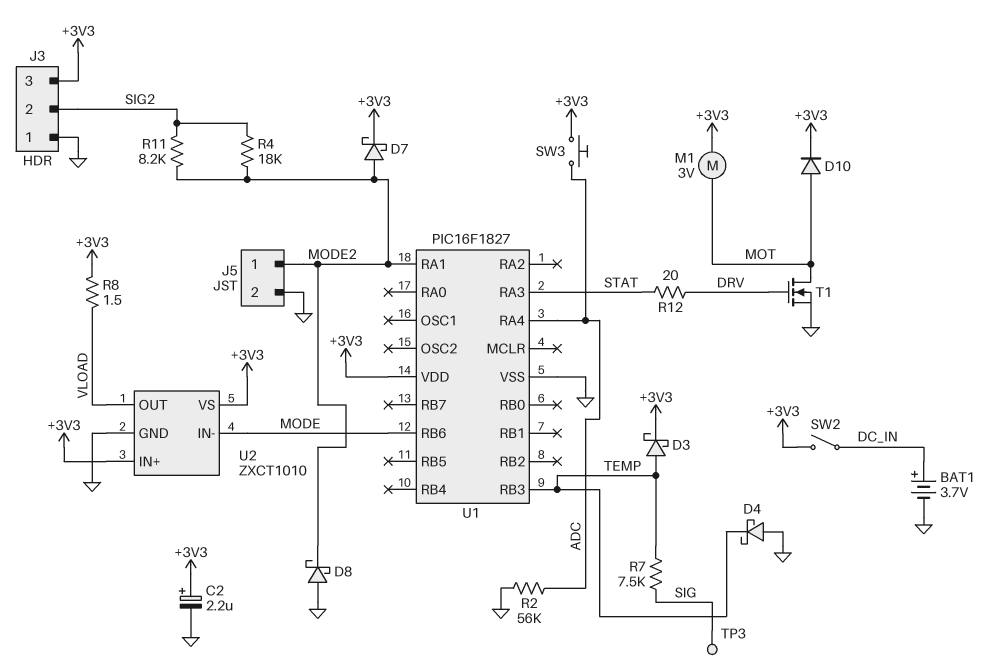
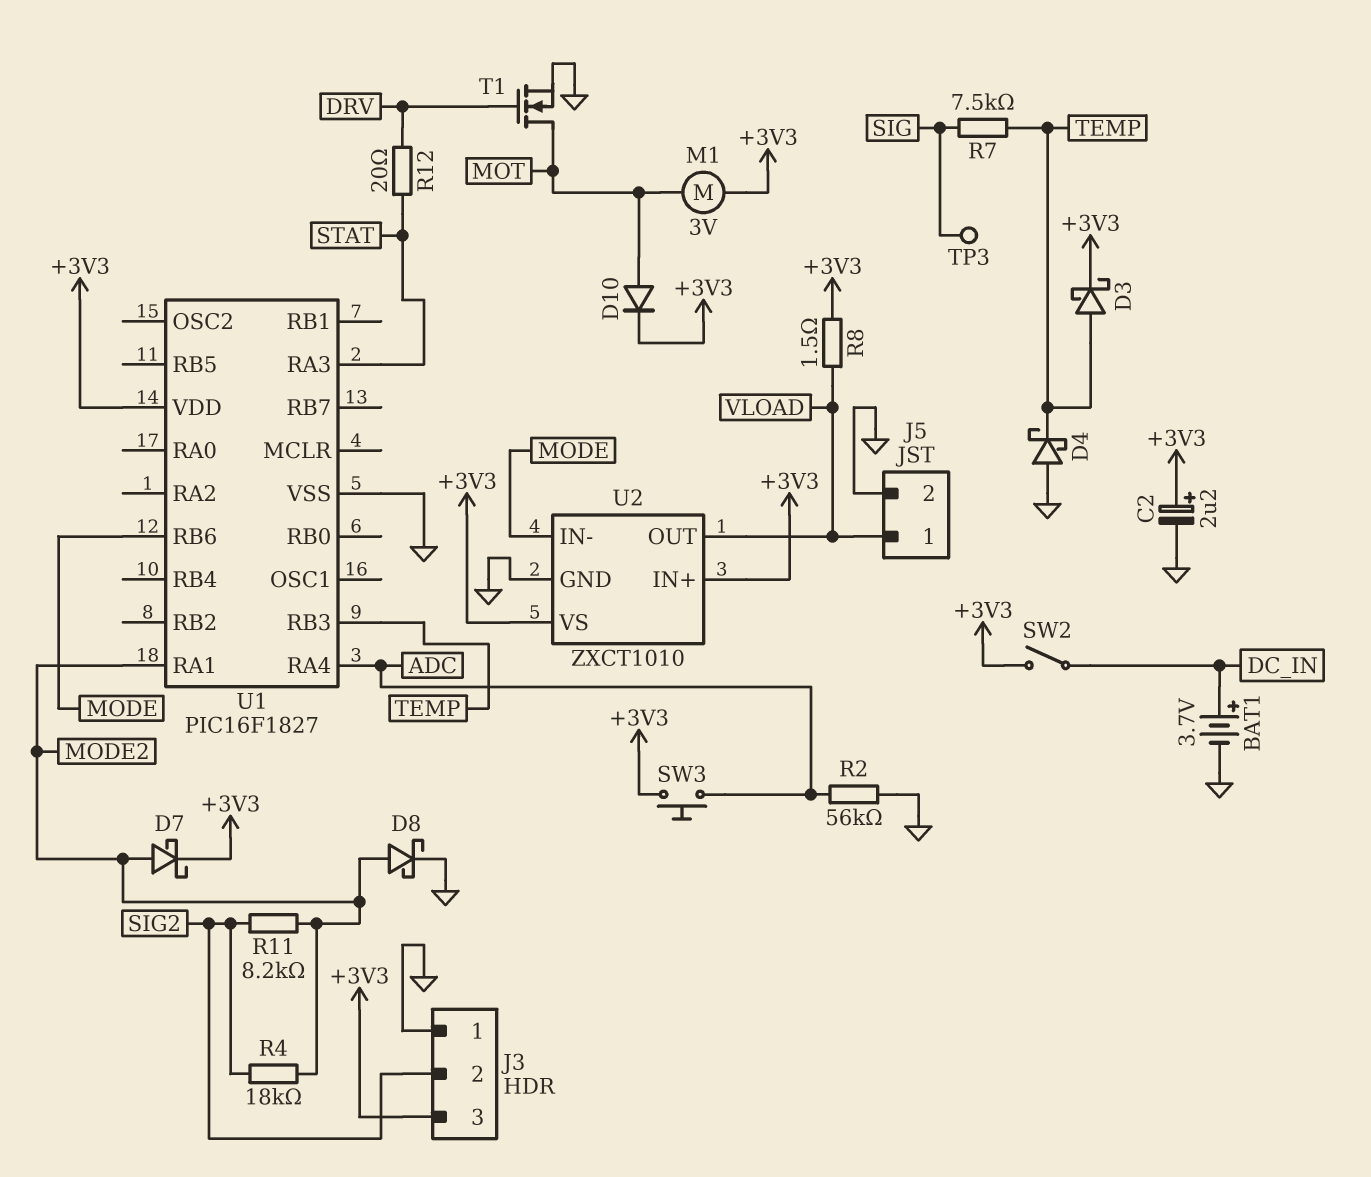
D8: schottky (A GND, K MODE2) -> schottky (A MODE2, K GND)
J5 pin 1: MODE2 -> VLOAD

